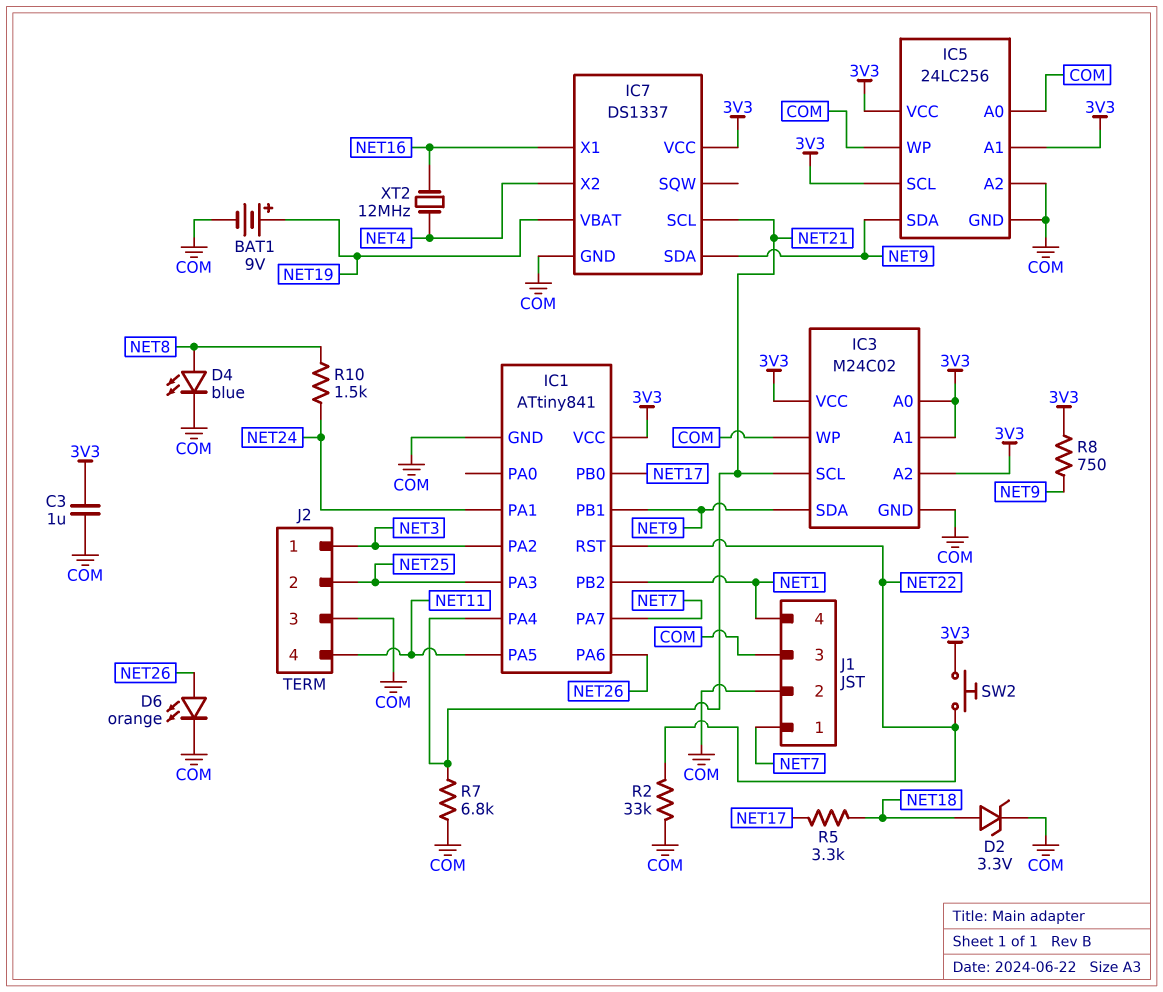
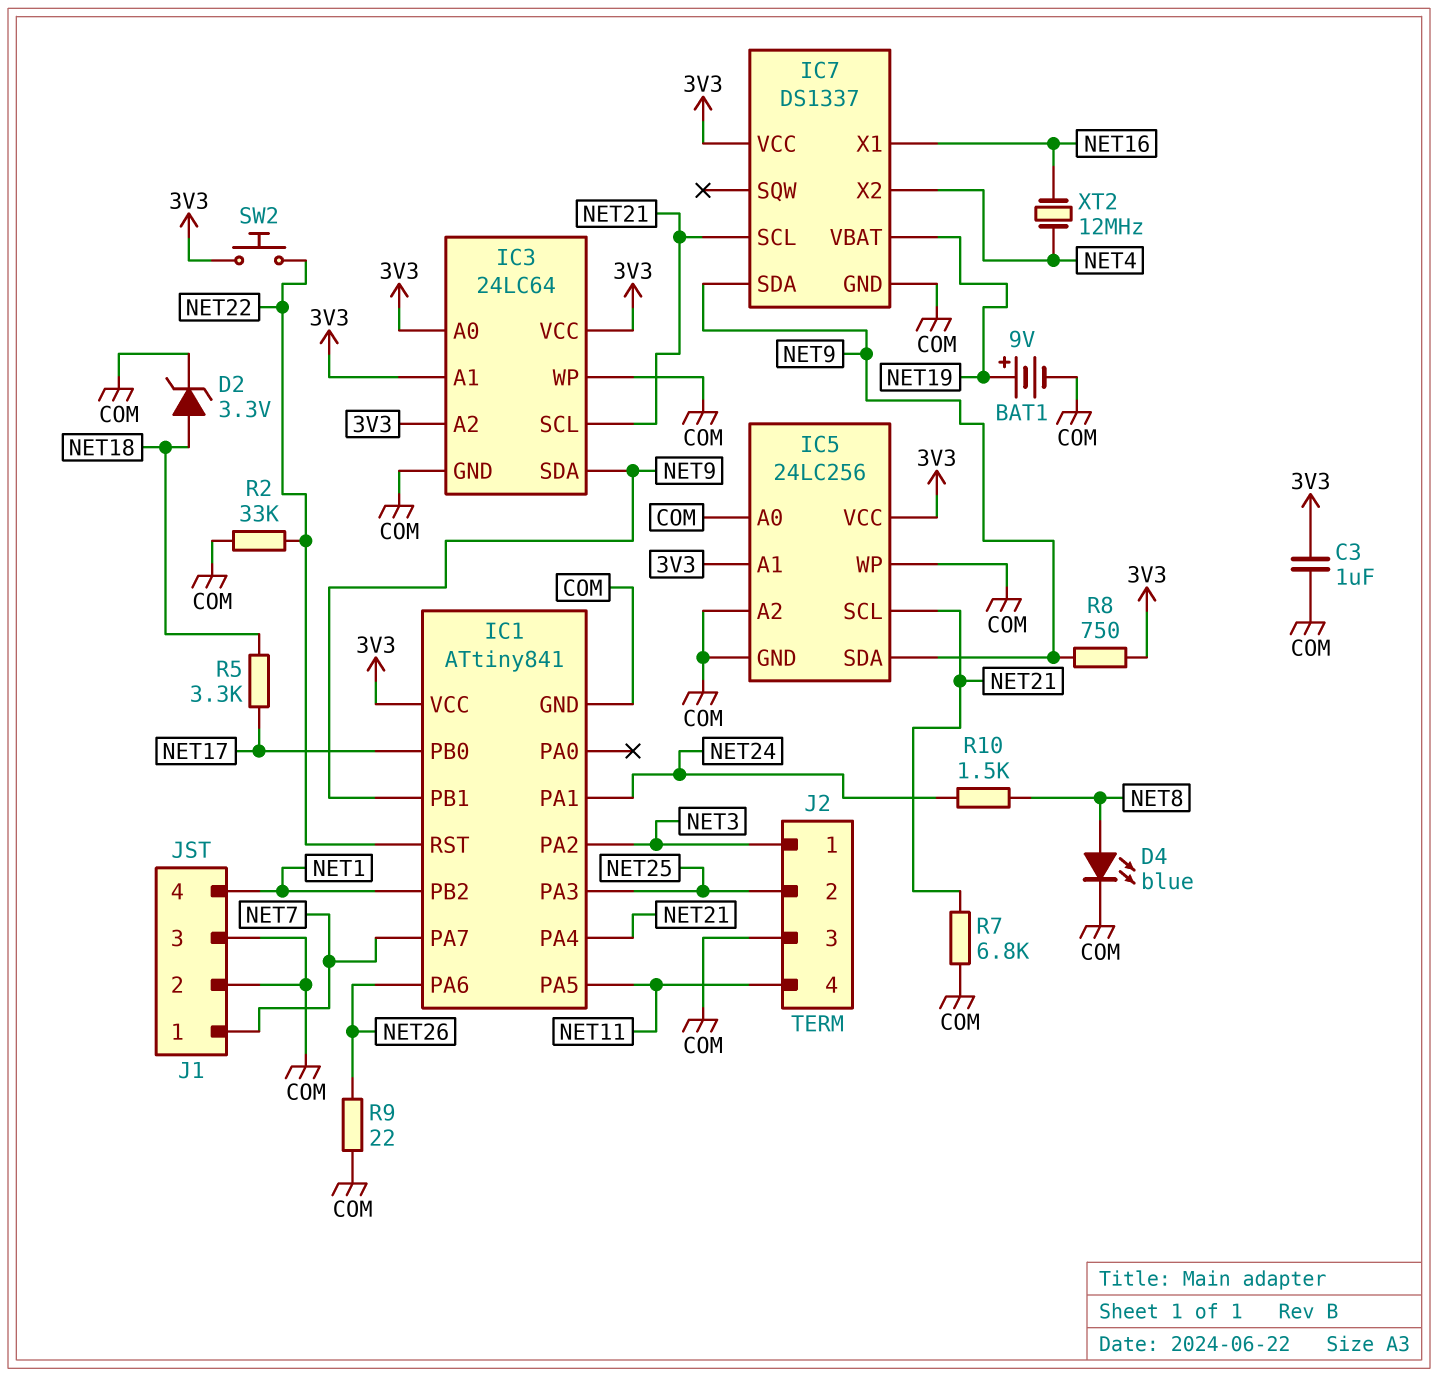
D6: LED orange (A NET26, K COM) -> none
IC3: M24C02 -> 24LC64
IC5 pin SCL: 3V3 -> NET21
R9: none -> 22 (COM, NET26)

